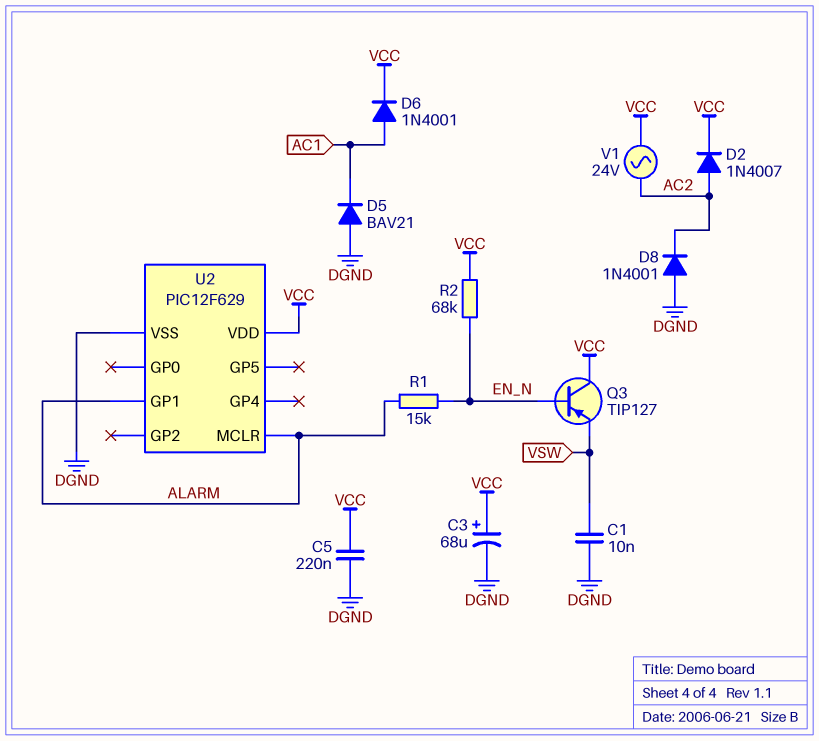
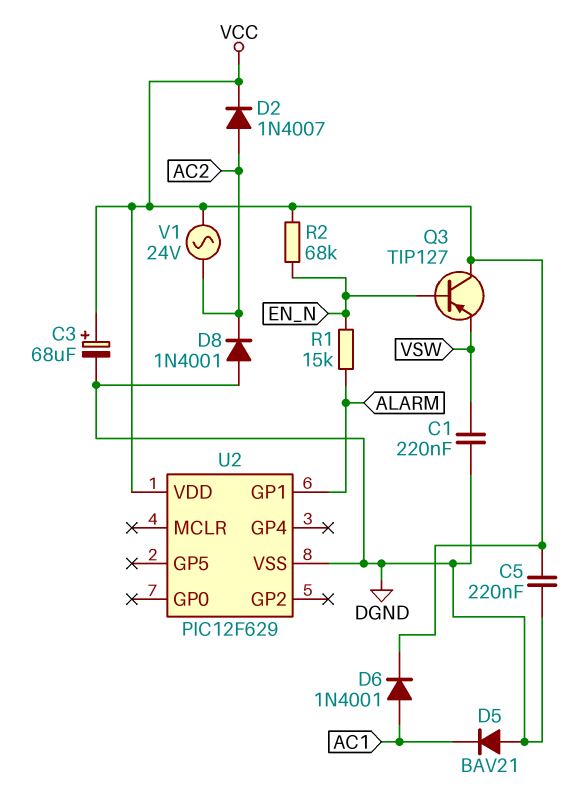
C1: 10nF (DGND, VSW) -> 220nF (DGND, VSW)
U2 pin MCLR: ALARM -> none

